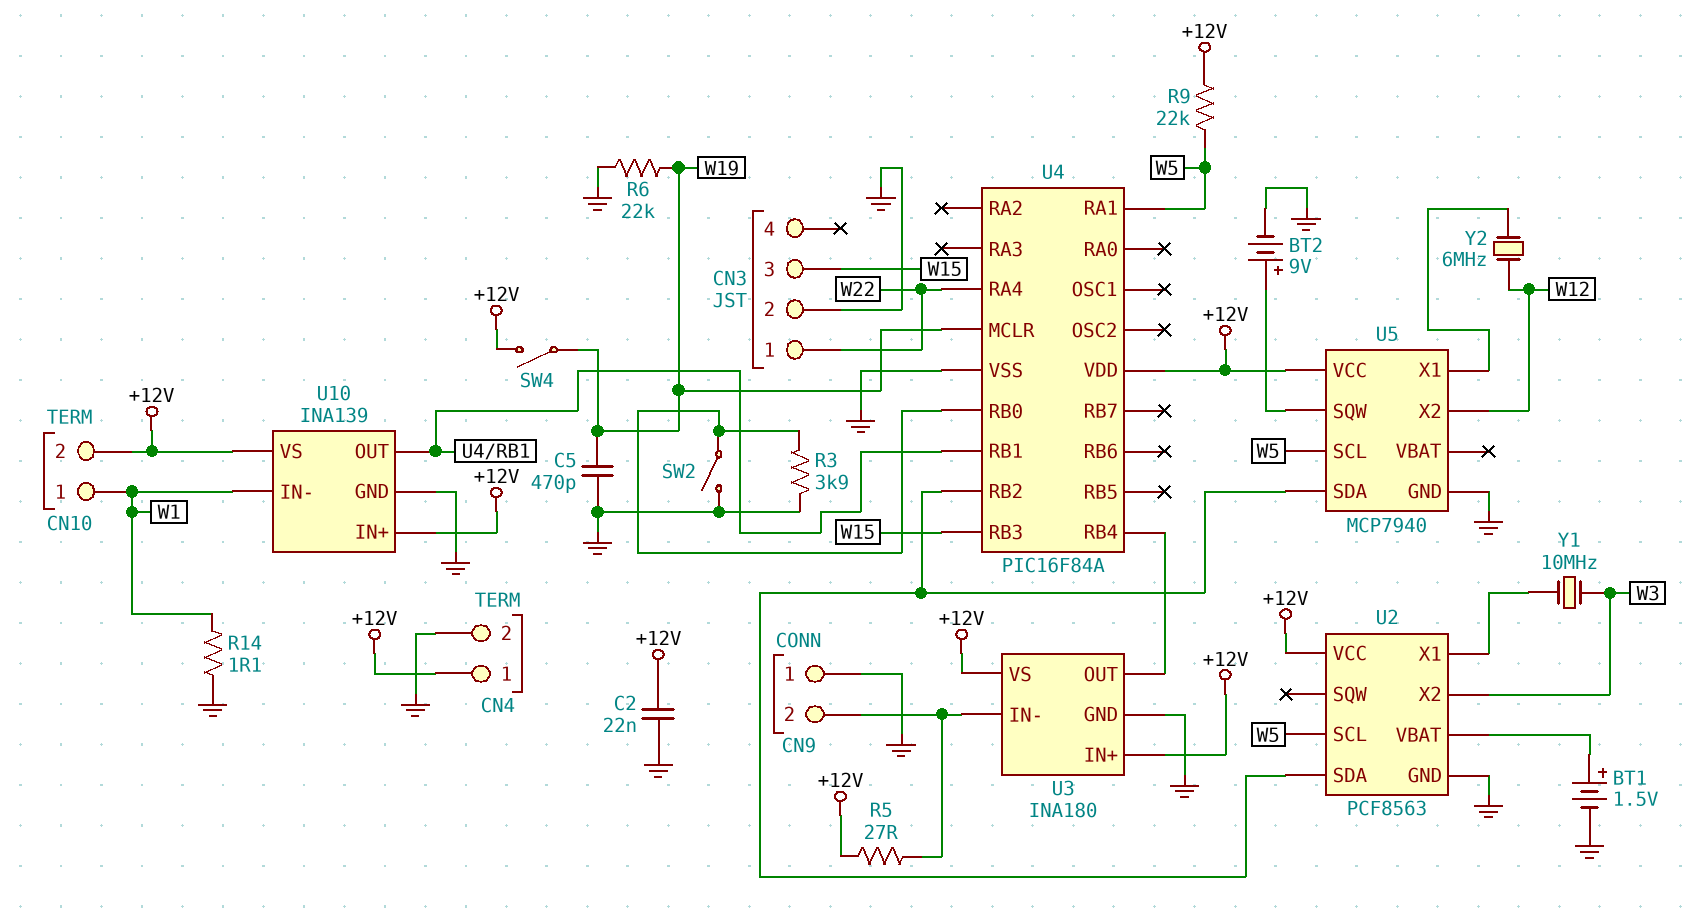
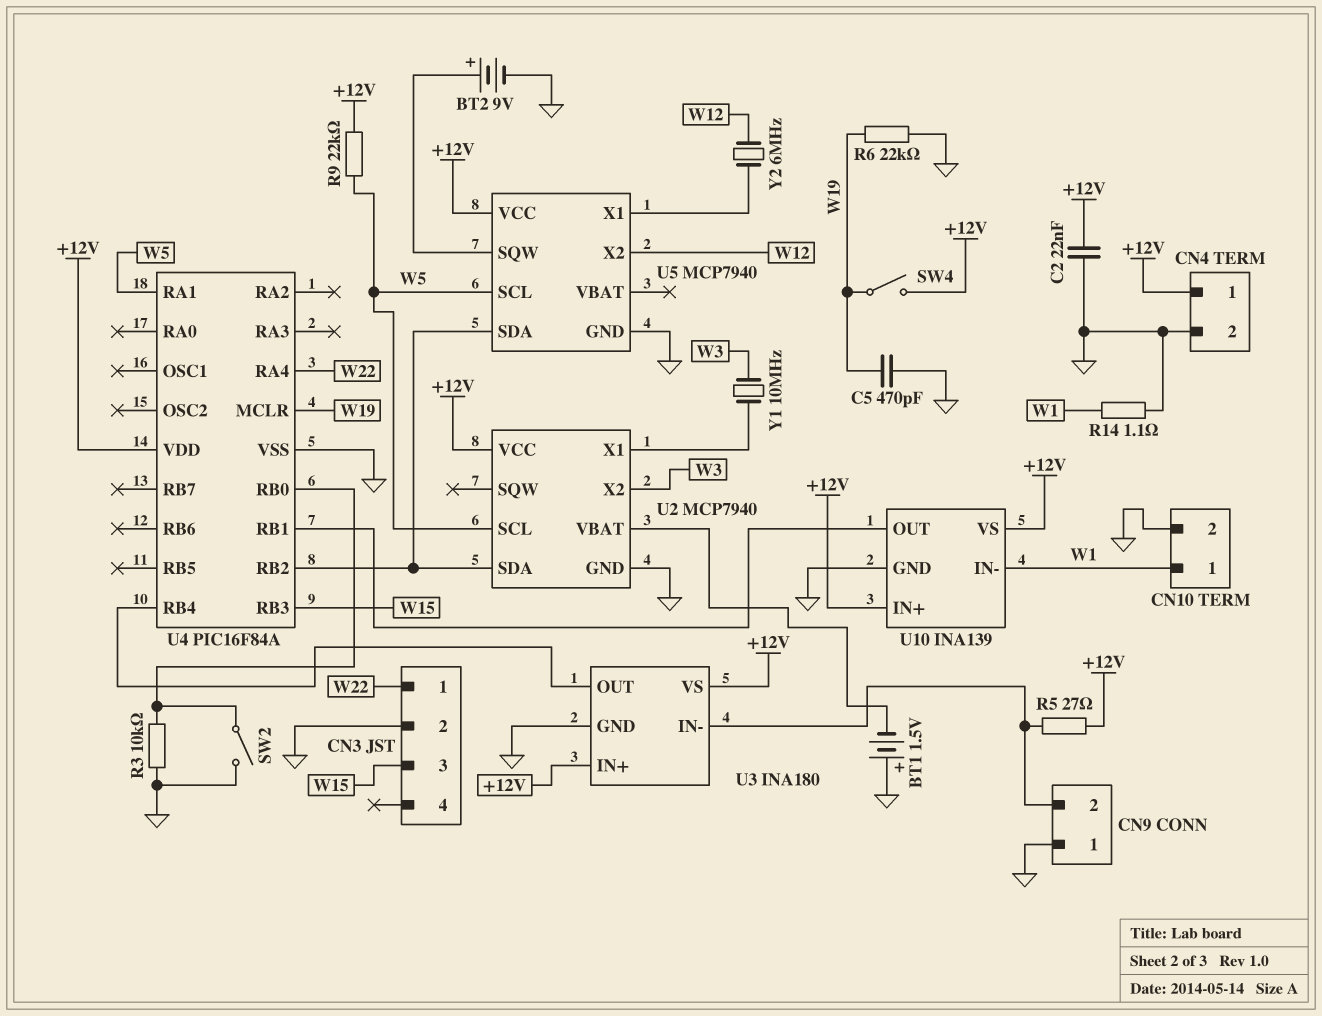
BT1: 1.5V (plus U2/VBAT, minus GND) -> 1.5V (plus GND, minus U2/VBAT)
CN10 pin 2: +12V -> GND
R3: 3.9k (GND, U4/RB0) -> 10k (GND, U4/RB0)
U2: PCF8563 -> MCP7940

